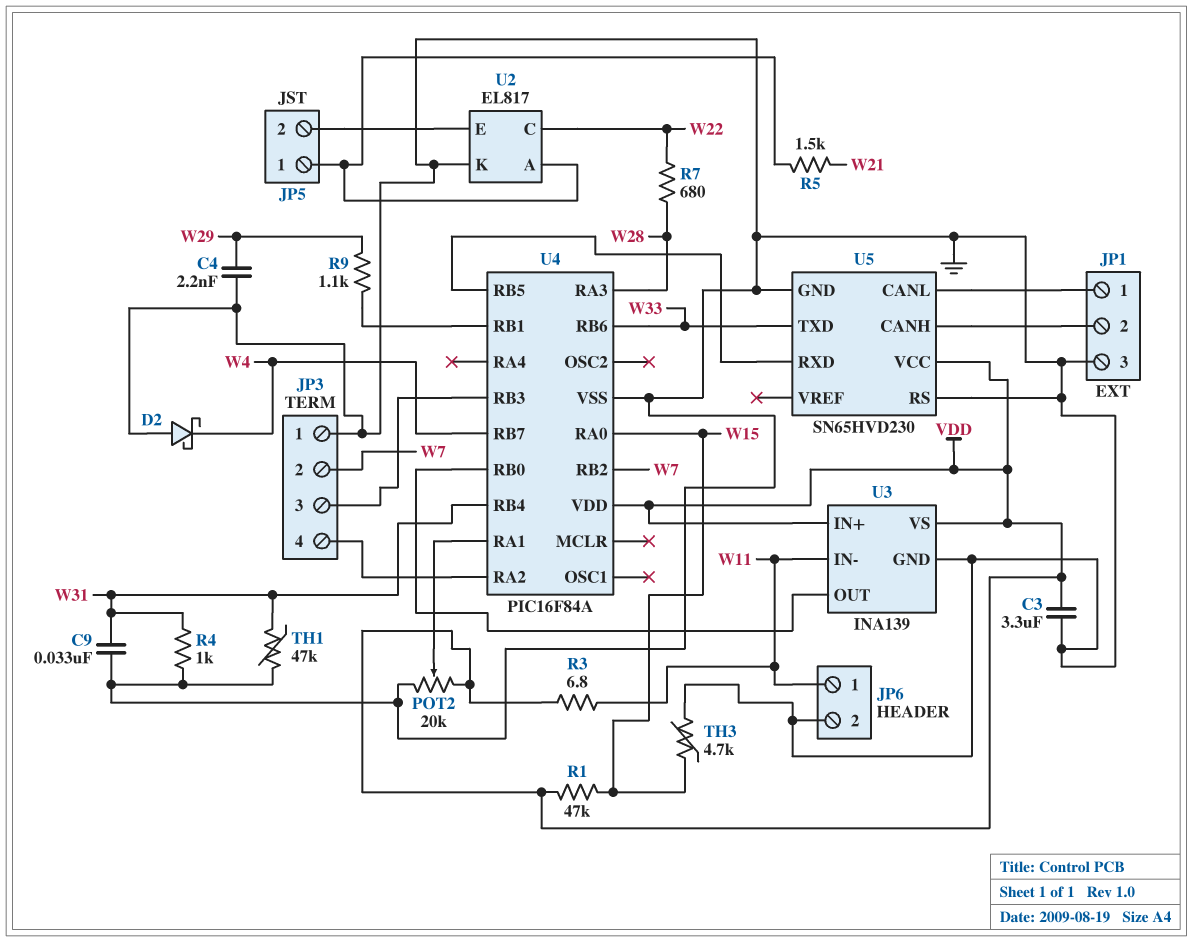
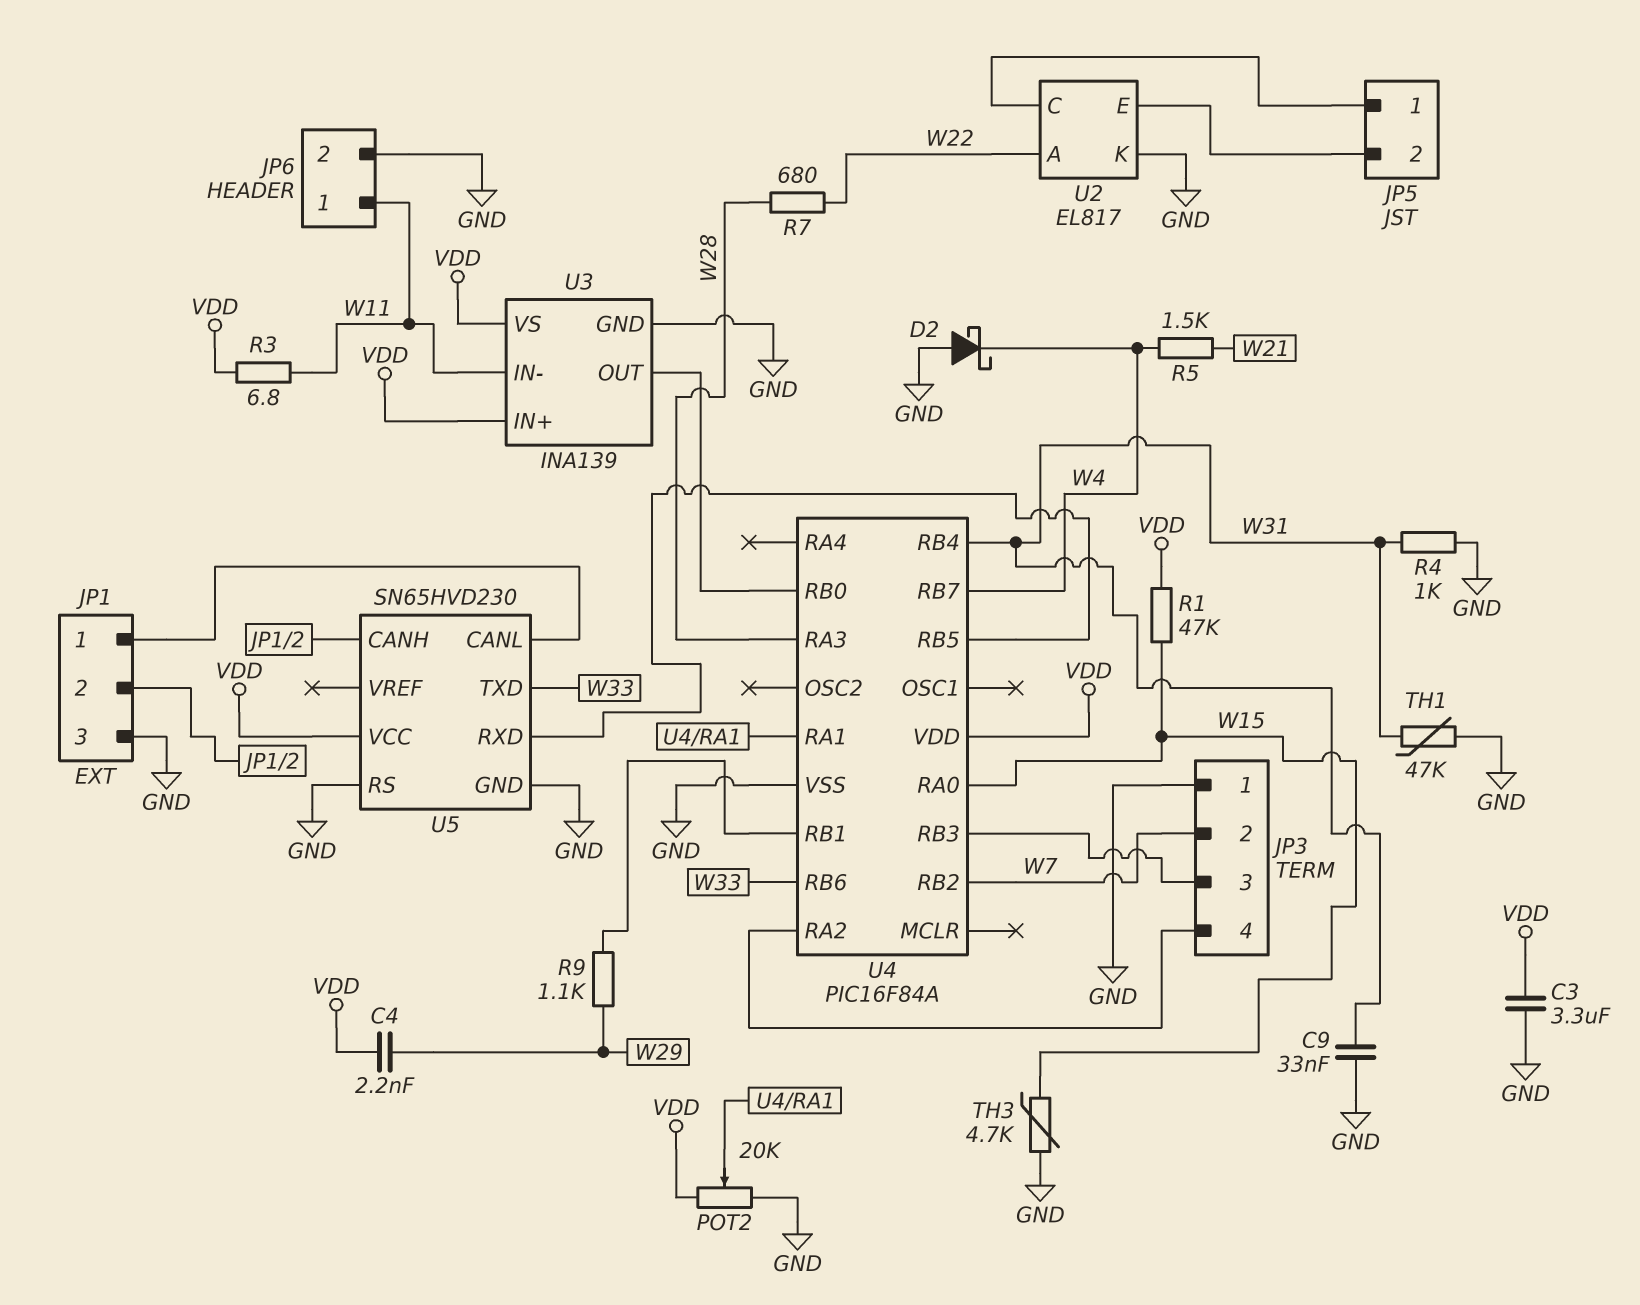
C4: 2.2nF (GND, W29) -> 2.2nF (VDD, W29)
R5: 1.5k (JP5/1, W21) -> 1.5k (W4, W21)
U2 pin A: JP5/1 -> W22
U2 pin C: W22 -> JP5/1

